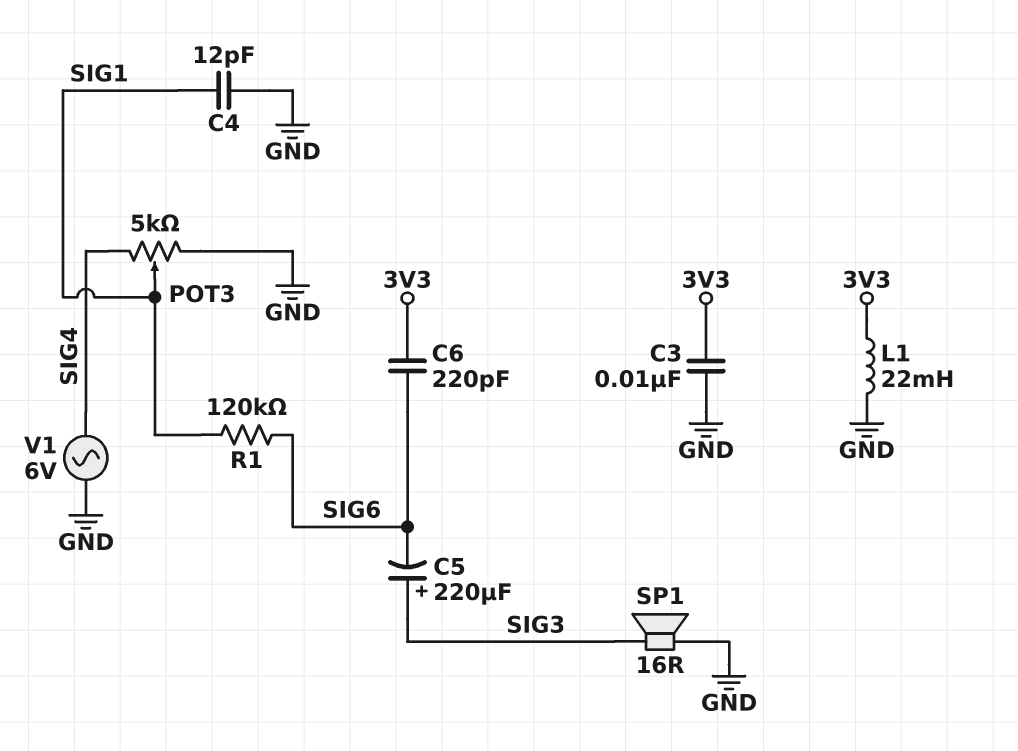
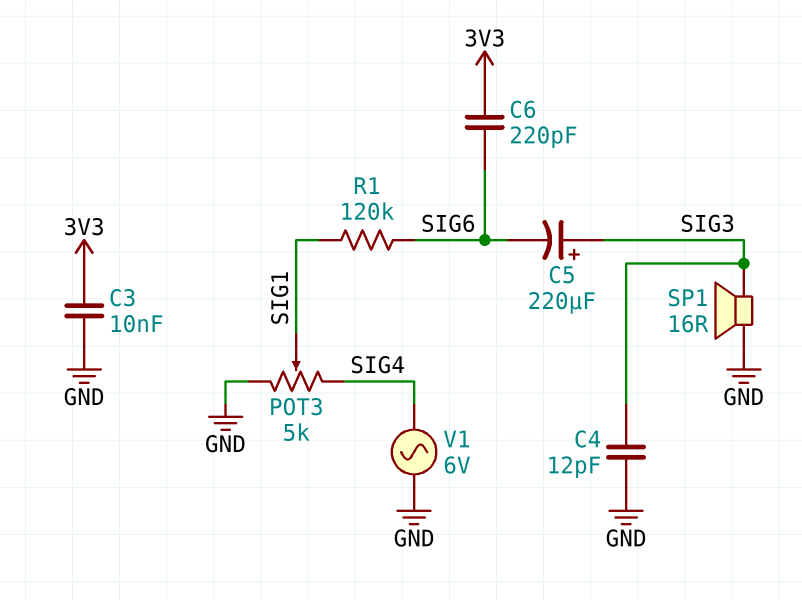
C4: 12pF (GND, SIG1) -> 12pF (GND, SIG3)
L1: 22mH (3V3, GND) -> none

